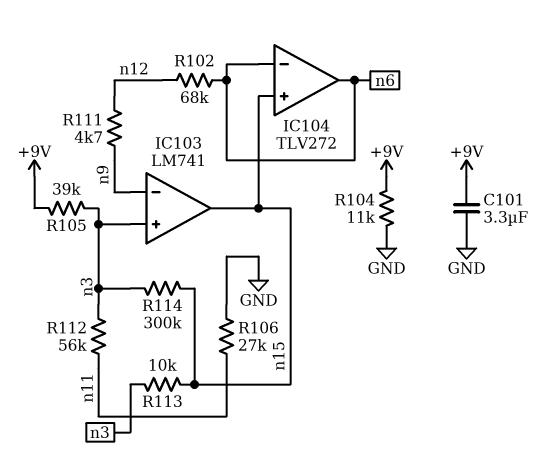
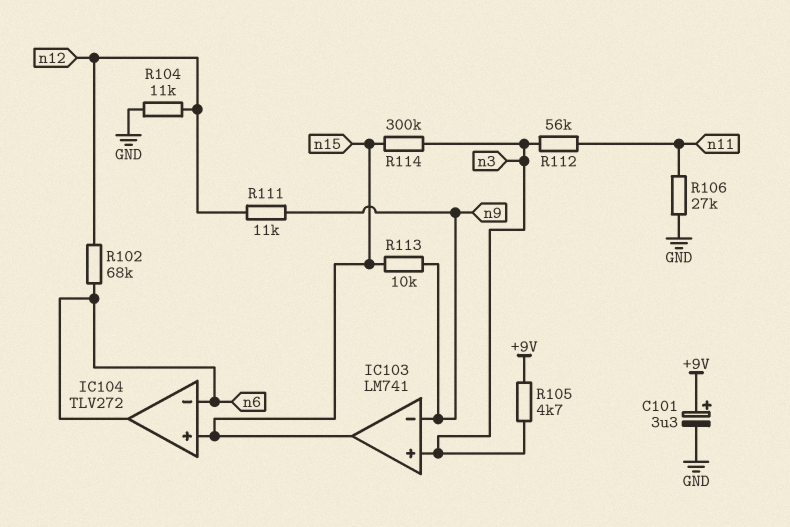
C101: 3.3uF (+9V, GND) -> 3.3uF (plus +9V, minus GND)
R104: 11k (+9V, GND) -> 11k (GND, n12)
R105: 39k (+9V, n3) -> 4.7k (+9V, n3)
R111: 4.7k (n9, n12) -> 11k (n9, n12)
R113: 10k (n3, n15) -> 10k (n9, n15)

